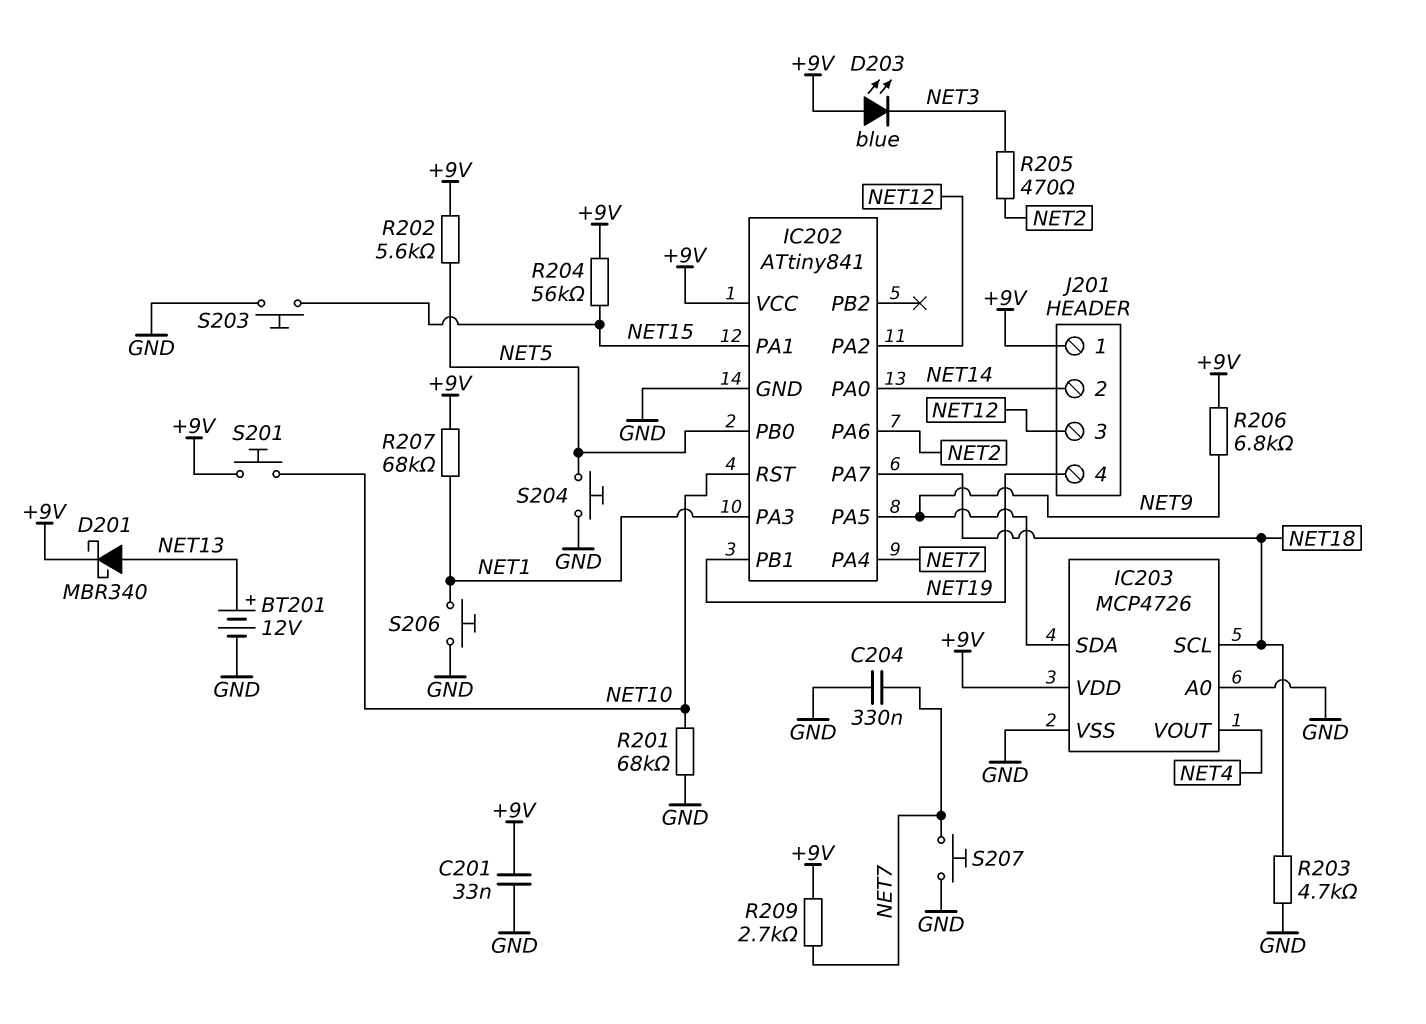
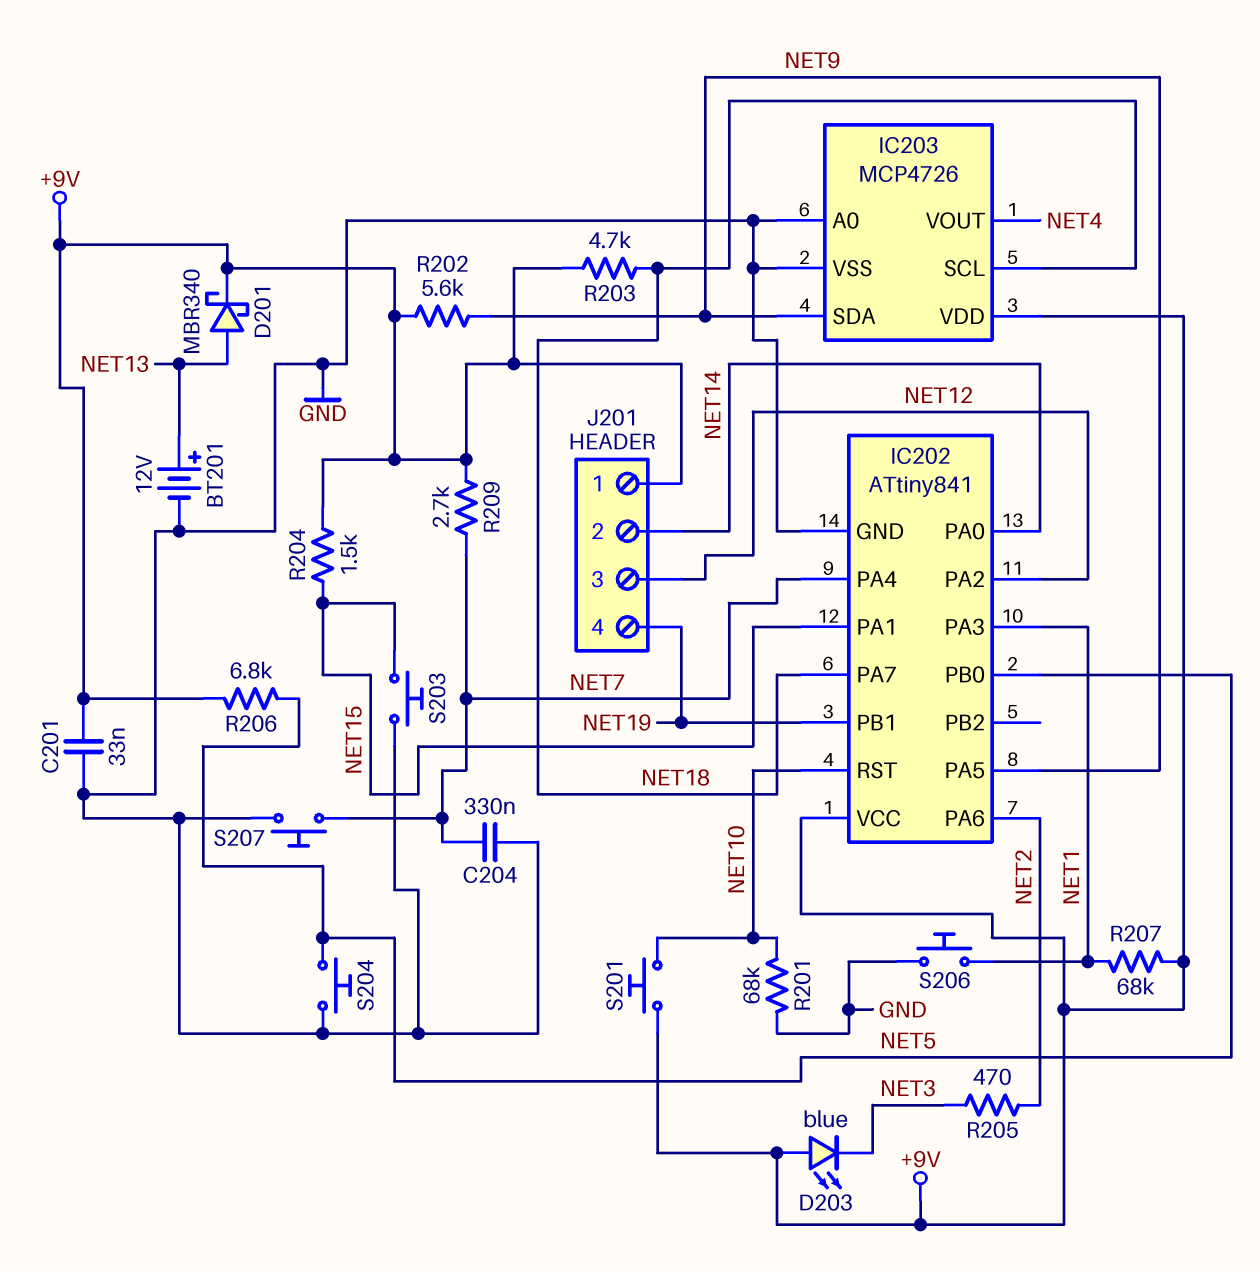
R202: 5.6k (+9V, NET5) -> 5.6k (+9V, NET9)
R203: 4.7k (GND, NET18) -> 4.7k (+9V, NET18)
R204: 56k (+9V, NET15) -> 1.5k (+9V, NET15)
R206: 6.8k (+9V, NET9) -> 6.8k (+9V, NET5)

